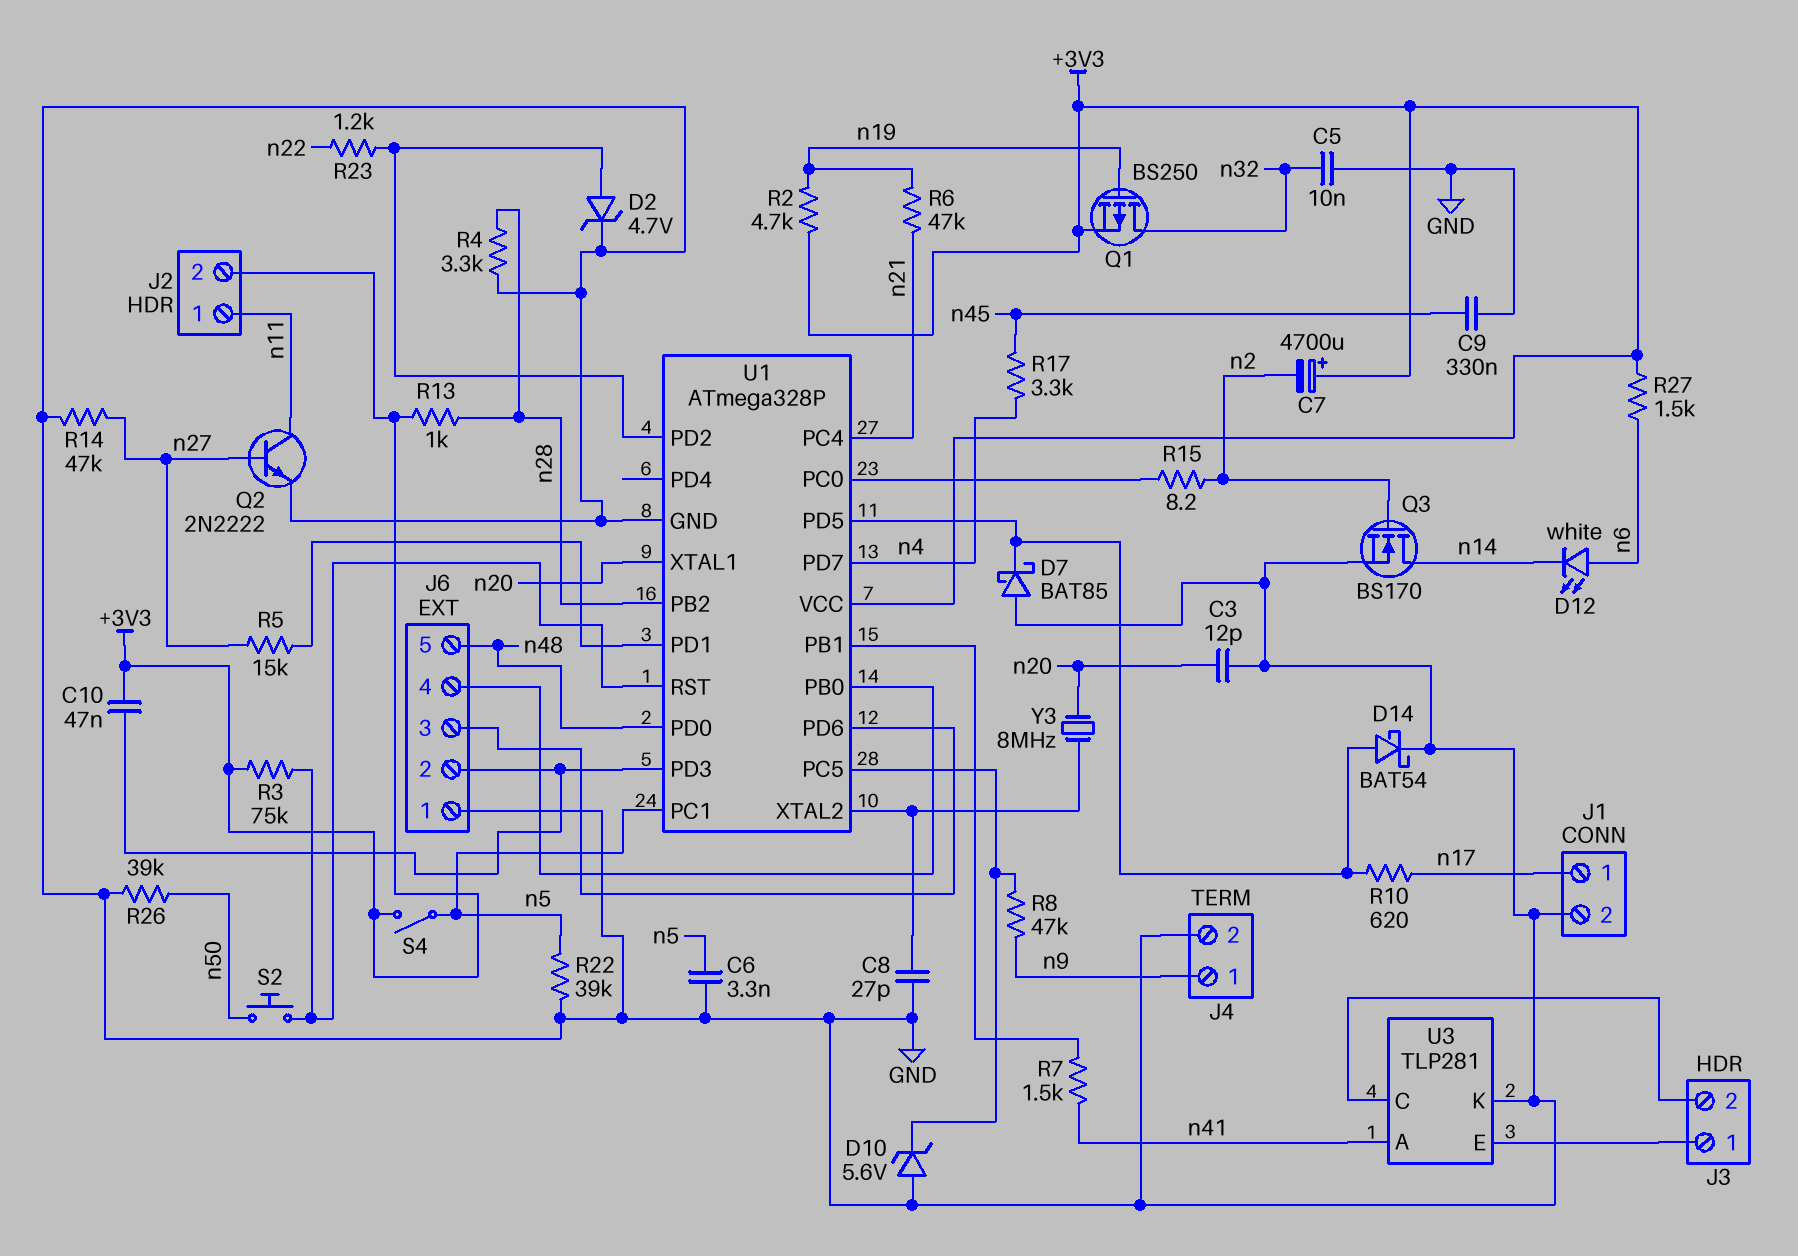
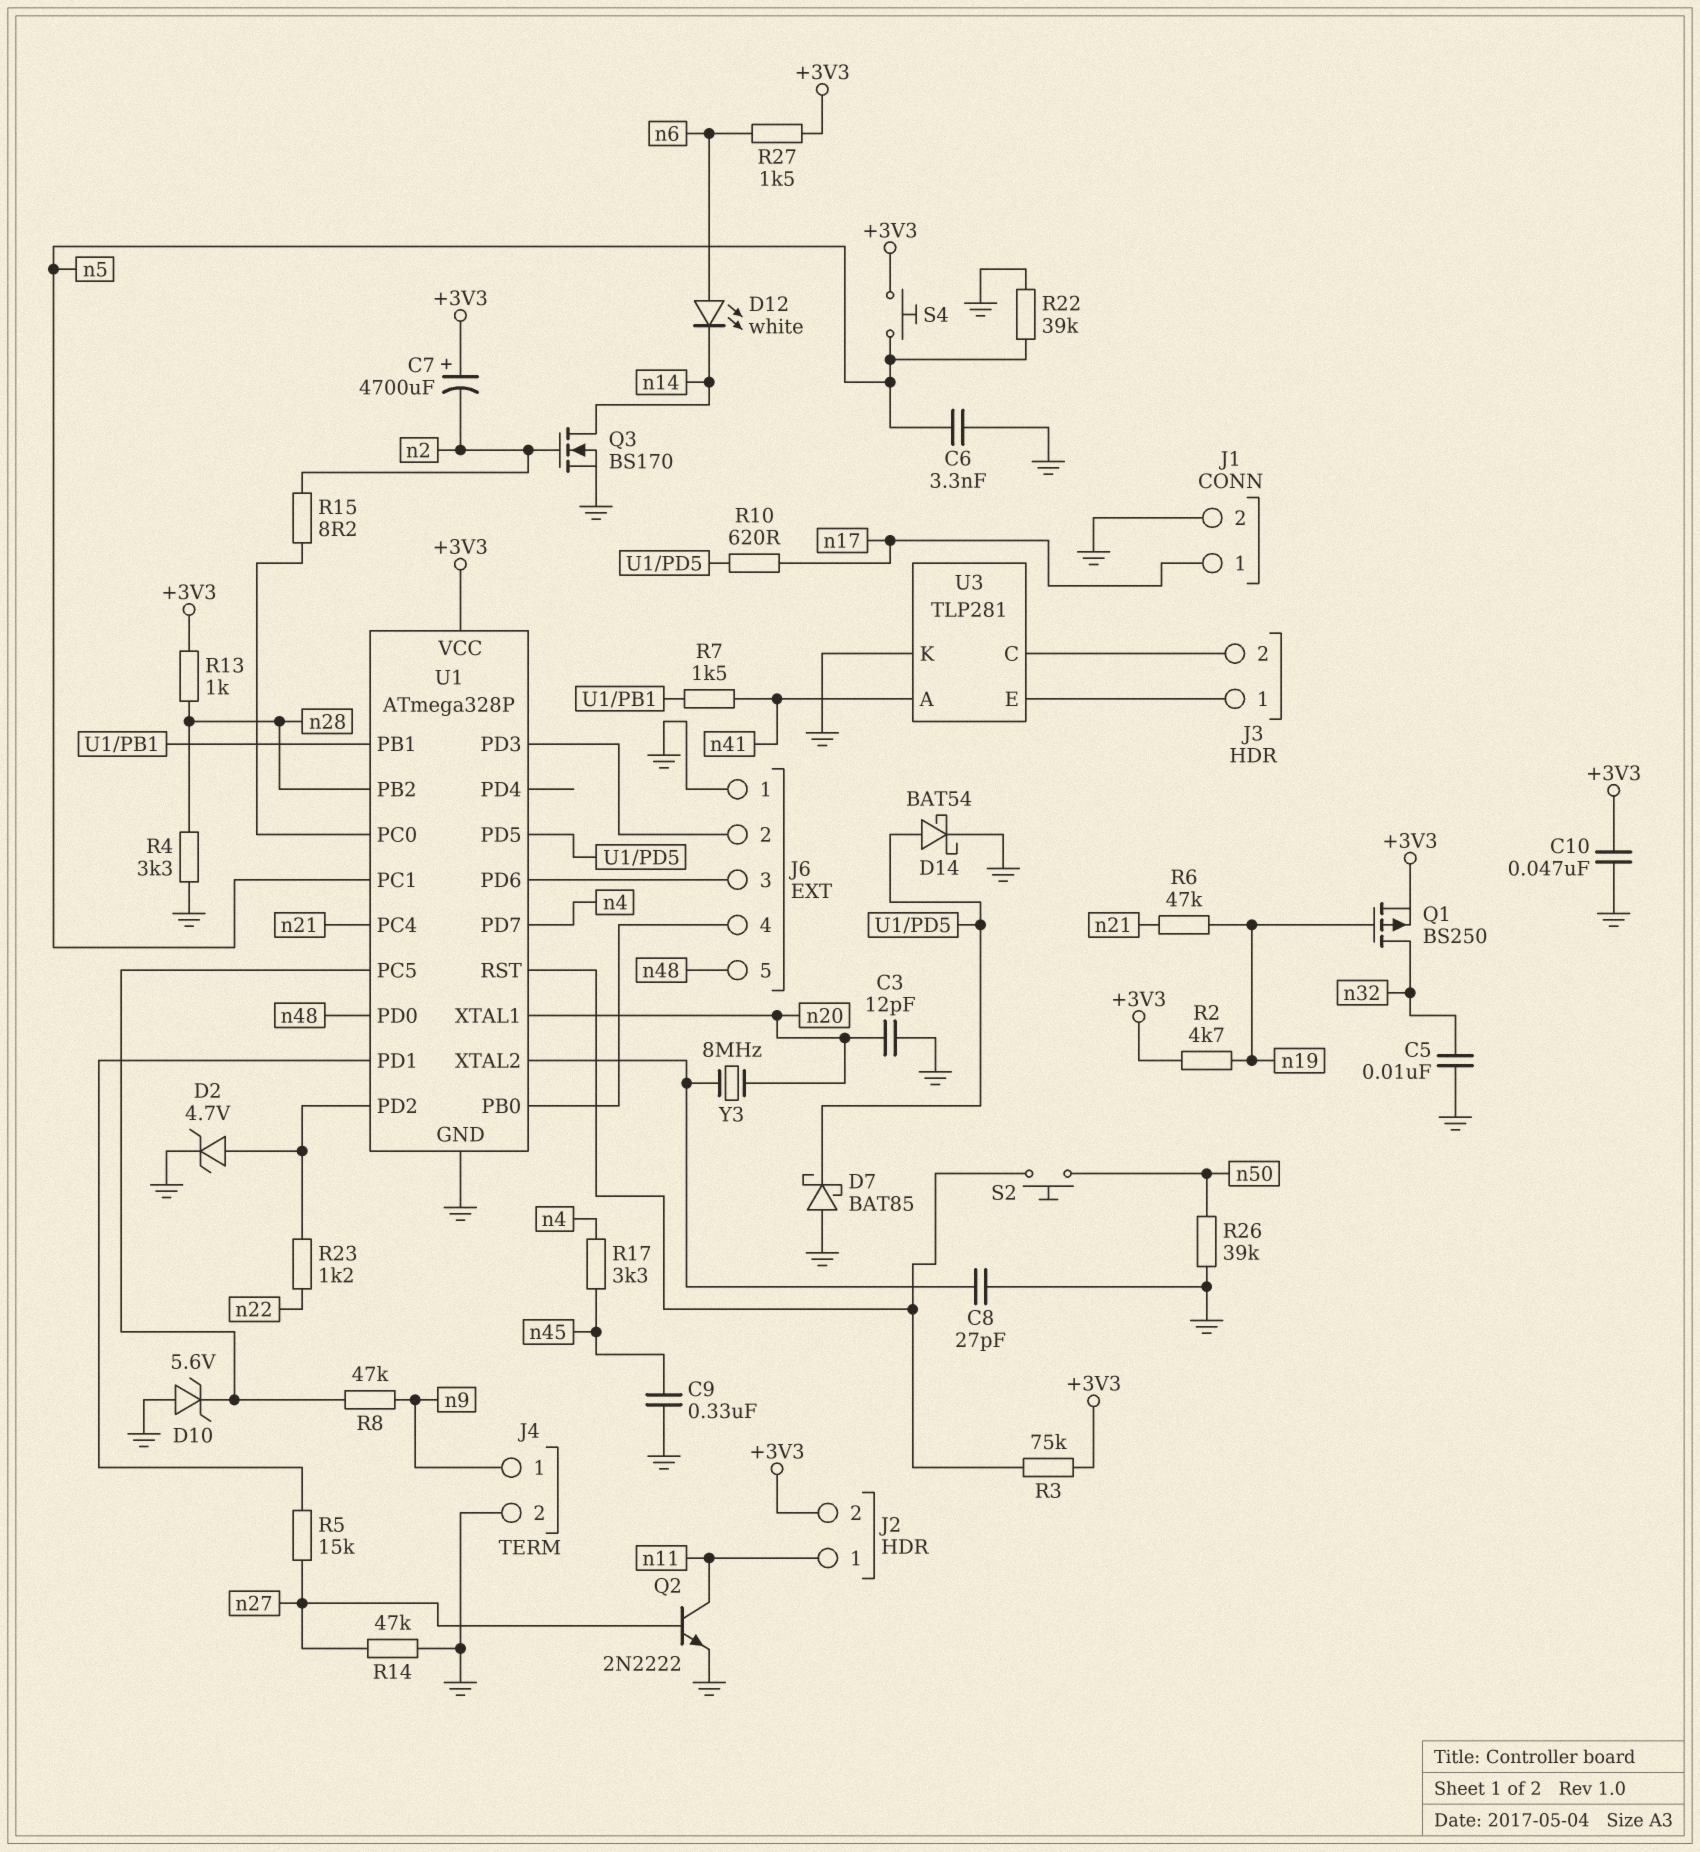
C10: 47nF (+3V3, J6/2) -> 47nF (+3V3, GND)
S4: switch (+3V3, n5) -> button (+3V3, n5)

